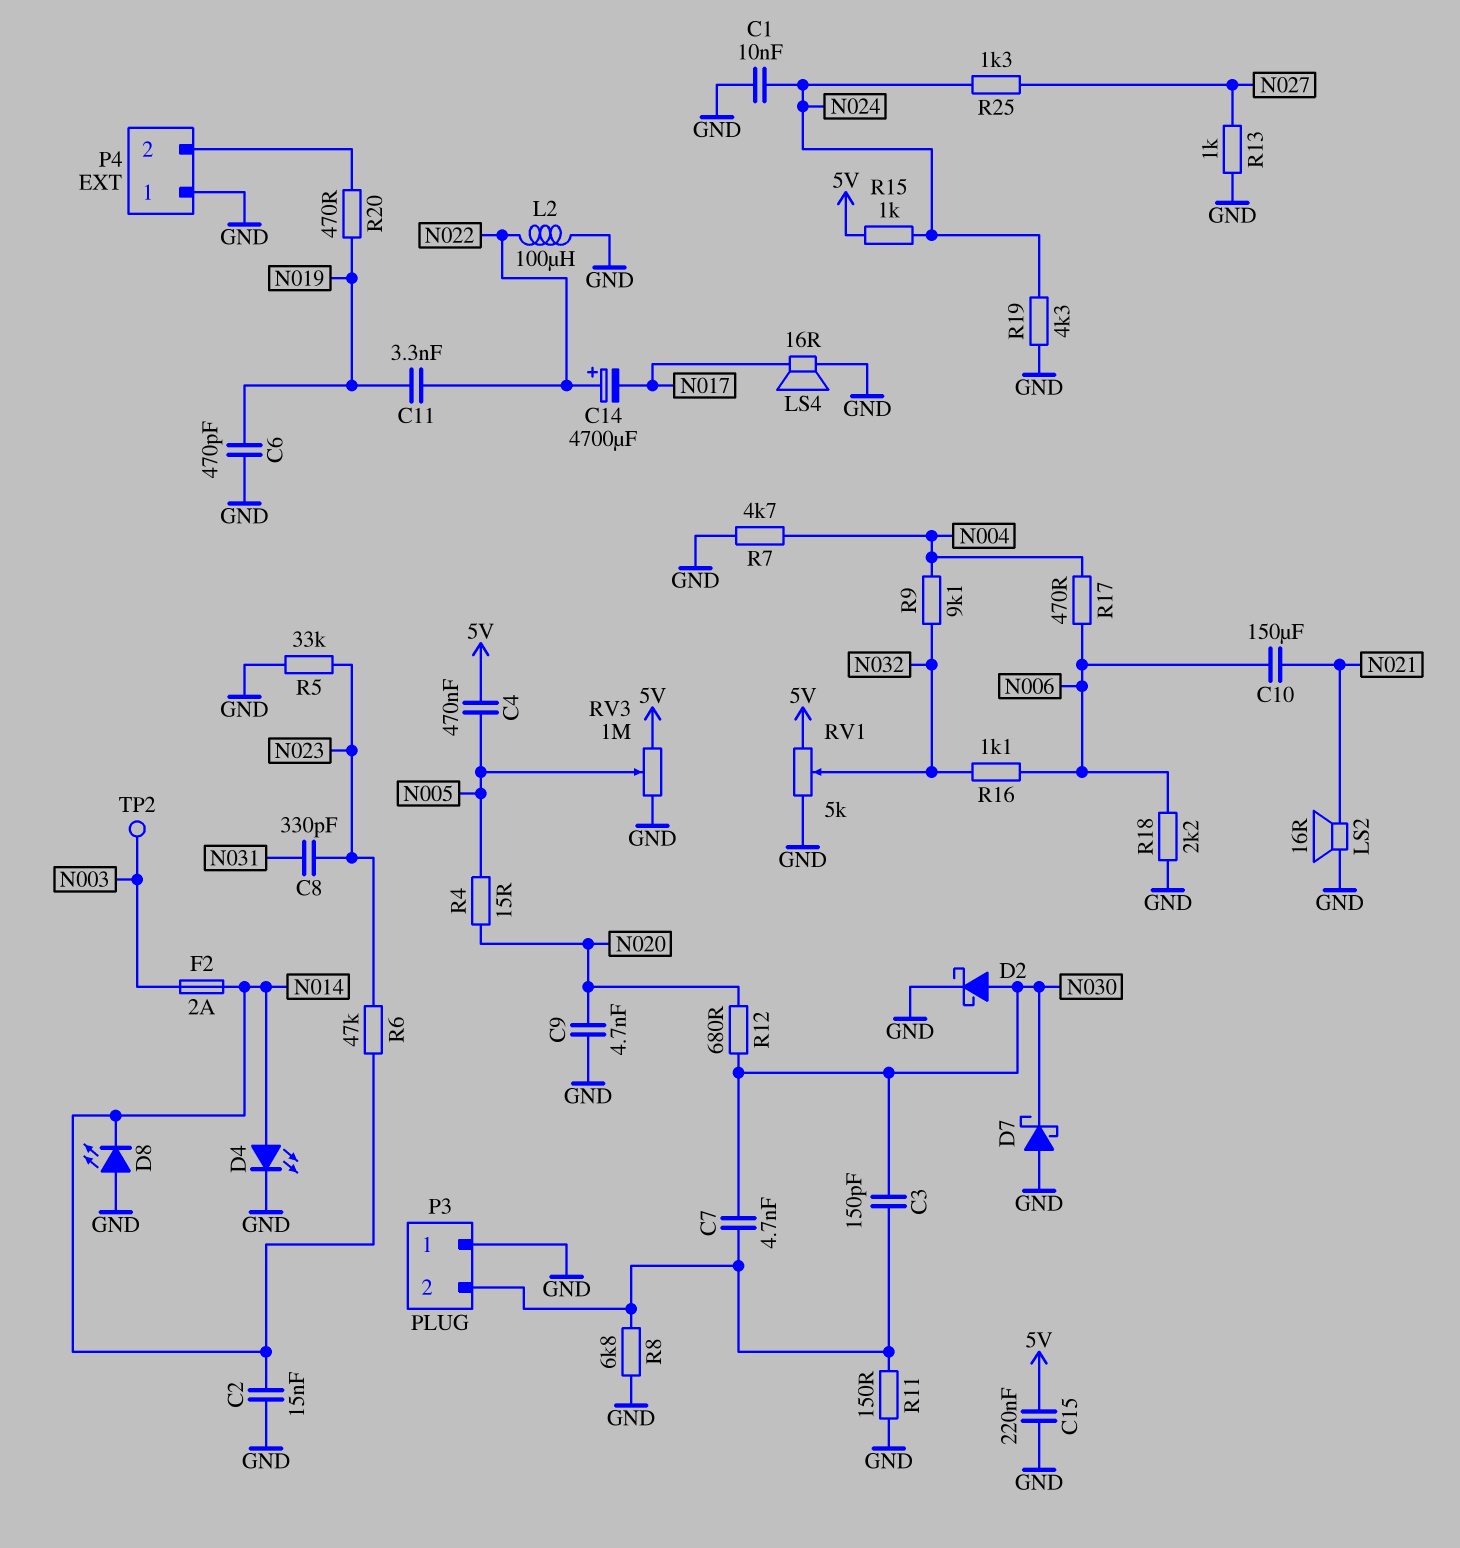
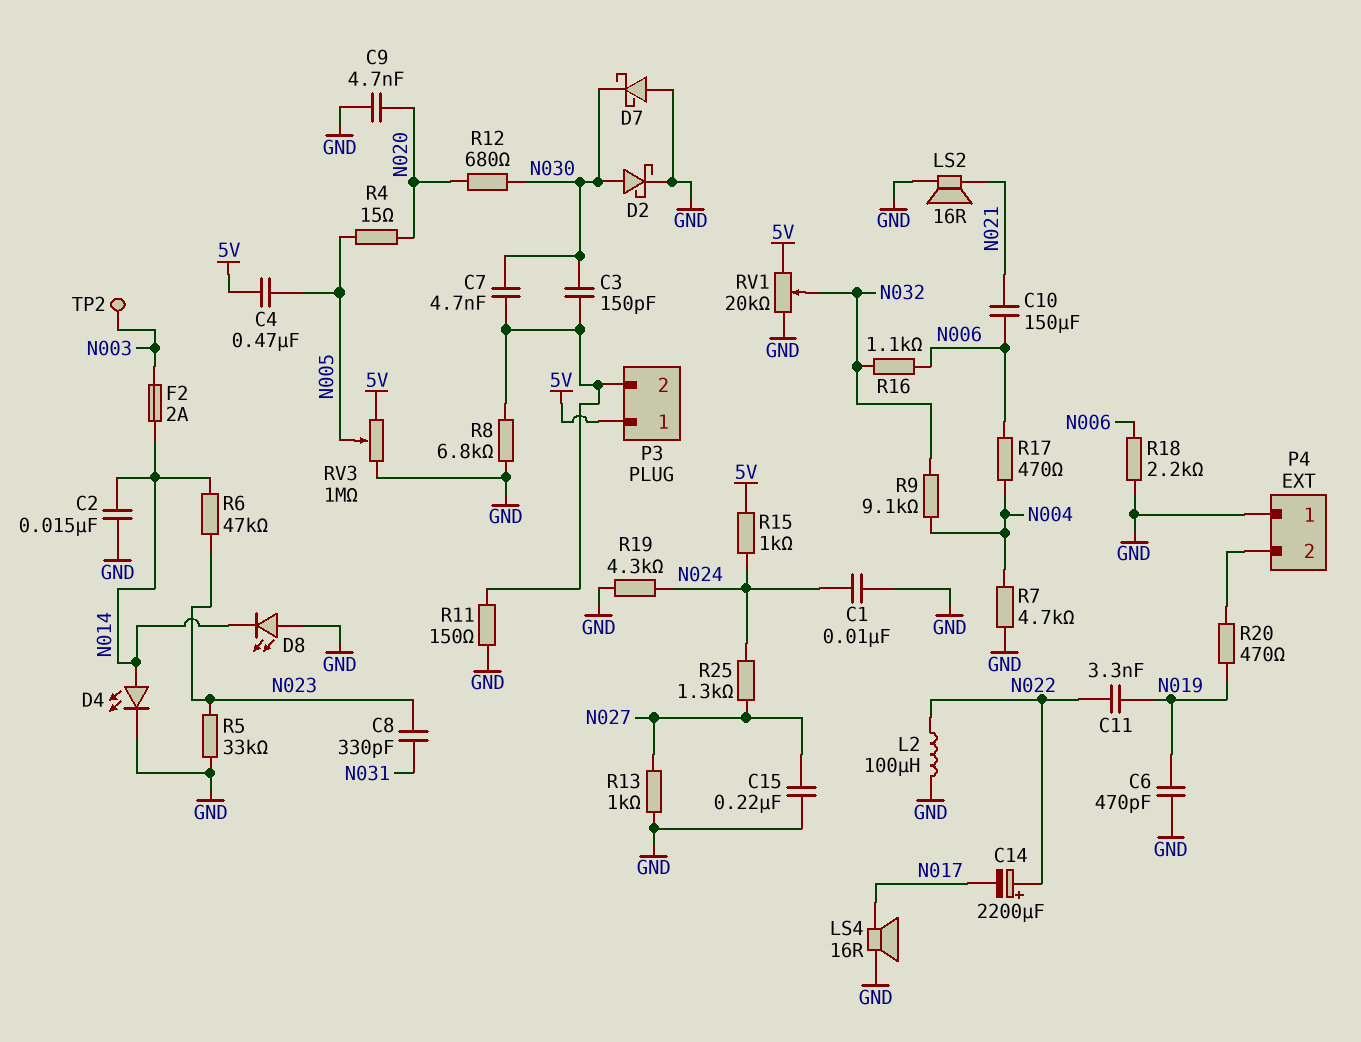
C14: 4700uF (plus N022, minus N017) -> 2200uF (plus N022, minus N017)
C15: 220nF (5V, GND) -> 220nF (GND, N027)
P3 pin 1: GND -> 5V
RV1: 5k (5V, GND, wiper N032) -> 20k (5V, GND, wiper N032)

